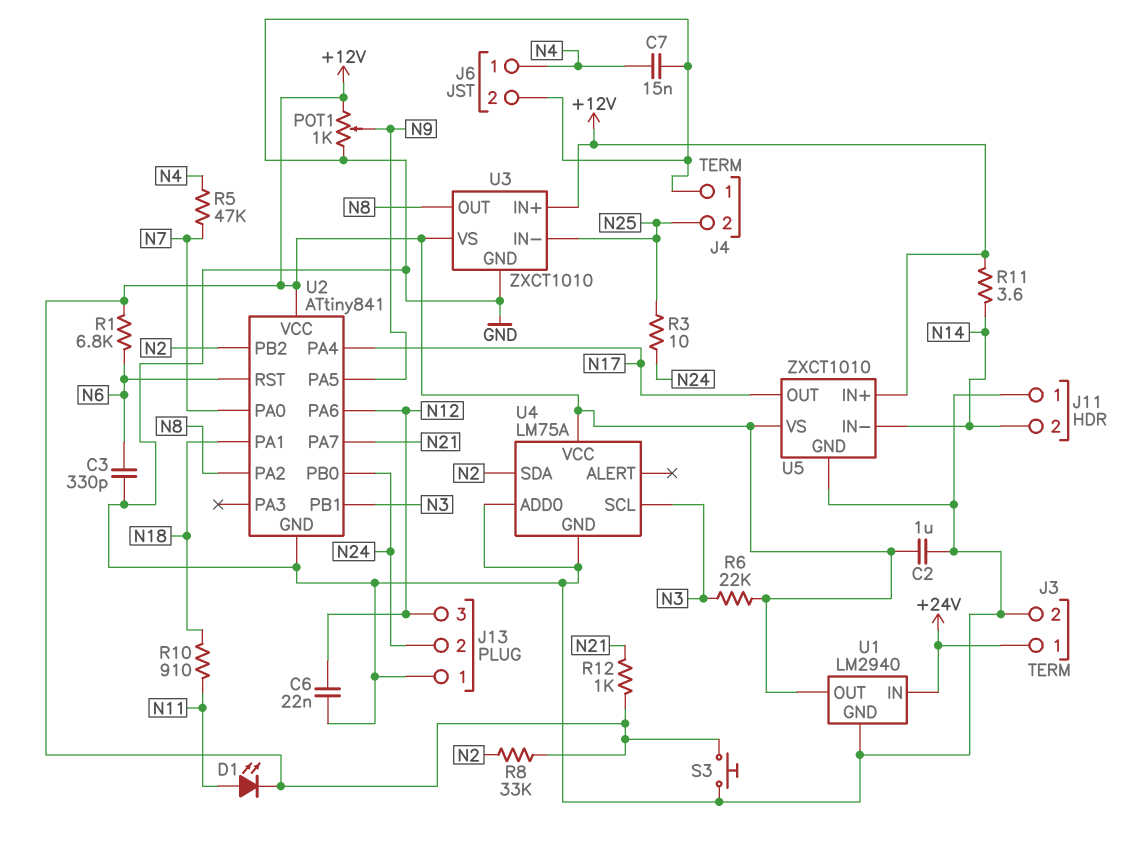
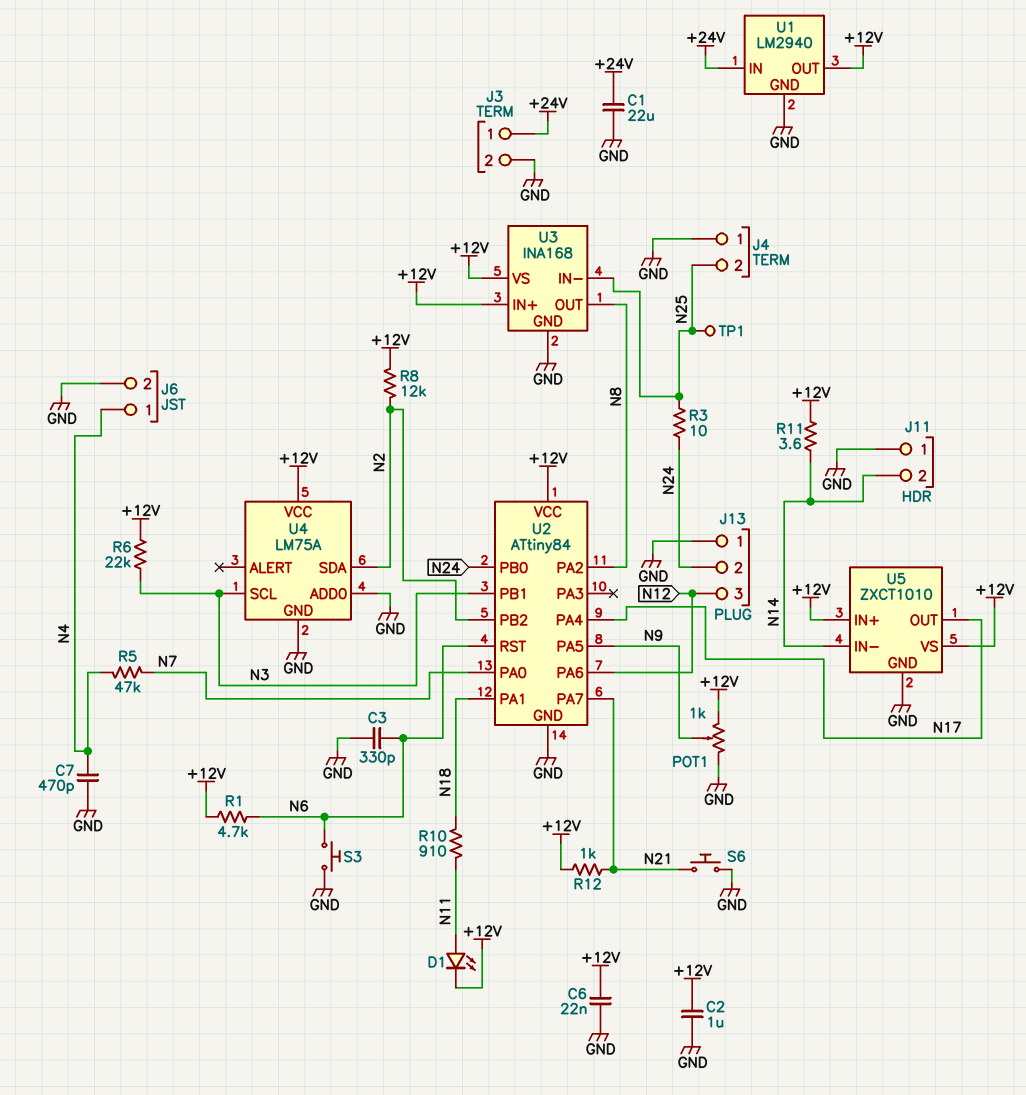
C1: none -> 22uF (+24V, GND)
C6: 22nF (GND, N12) -> 22nF (+12V, GND)
C7: 15nF (GND, N4) -> 470pF (GND, N4)
R1: 6.8k (+12V, N6) -> 4.7k (+12V, N6)
R8: 33k (+12V, N2) -> 12k (+12V, N2)
S3: button (+12V, GND) -> button (GND, N6)
S6: none -> button (GND, N21)
TP1: none -> test point (N25)
U2: ATtiny841 -> ATtiny84
U3: ZXCT1010 -> INA168

